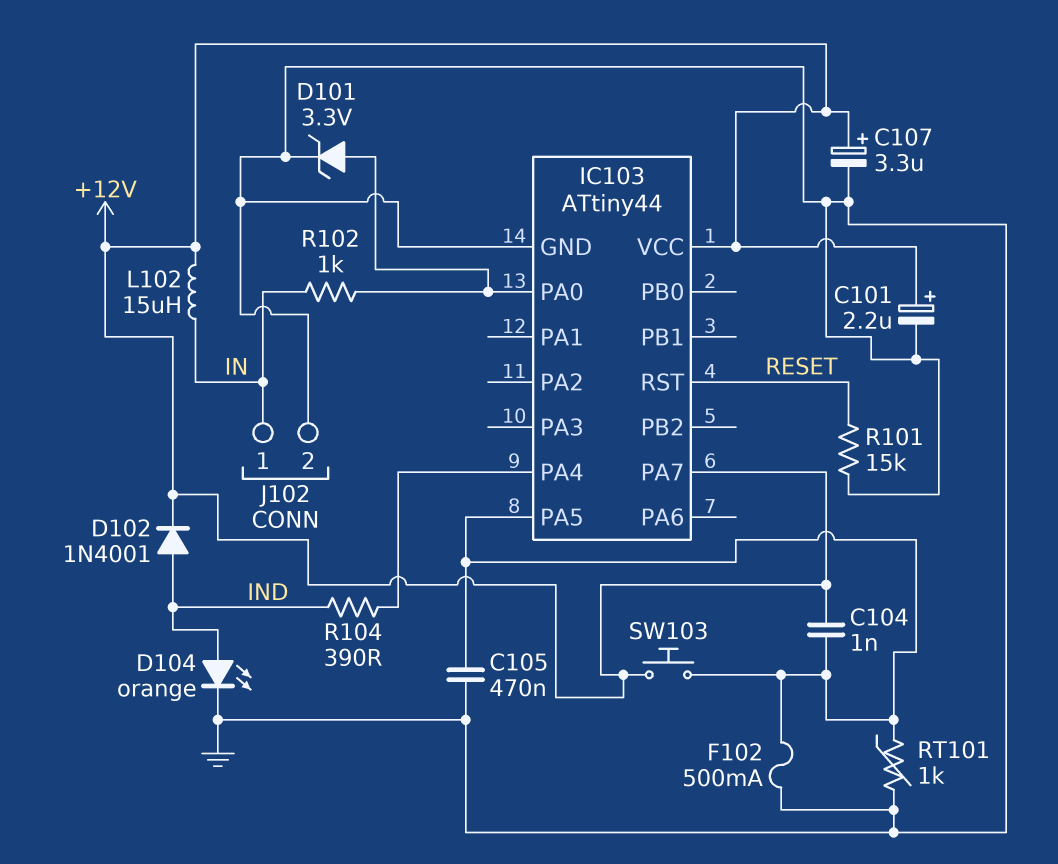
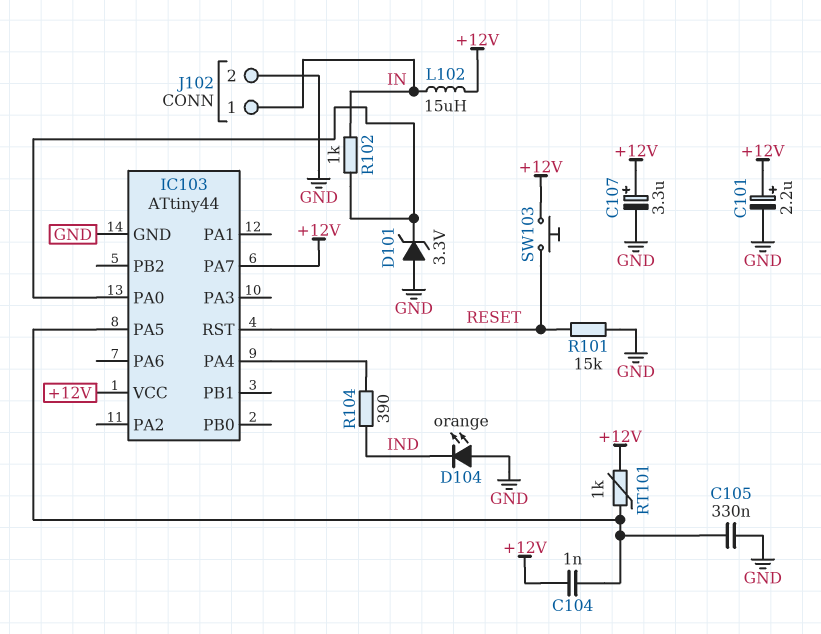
C105: 470nF (GND, IC103/PA5) -> 330nF (GND, IC103/PA5)
D101: zener 3.3V (A IC103/PA0, K GND) -> zener 3.3V (A GND, K IC103/PA0)
D102: diode 1N4001 (A IND, K +12V) -> none
D104: LED orange (A IND, K GND) -> LED orange (A GND, K IND)
F102: 500mA (GND, IC103/PA5) -> none
RT101: 1k (GND, IC103/PA5) -> 1k (+12V, IC103/PA5)
SW103: button (+12V, IC103/PA5) -> button (+12V, RESET)

